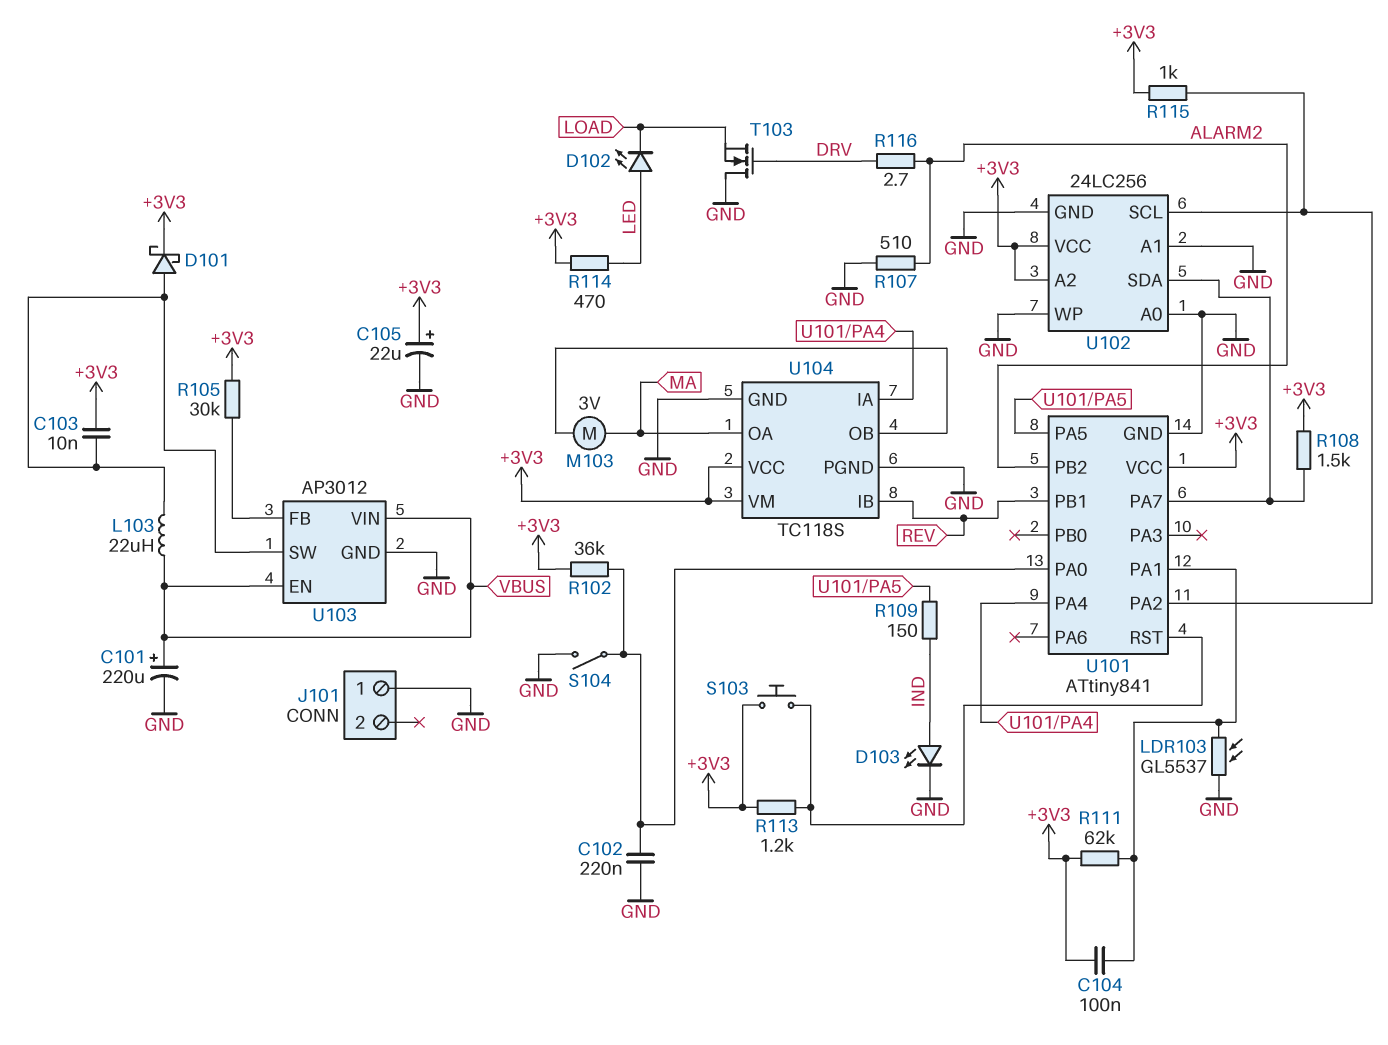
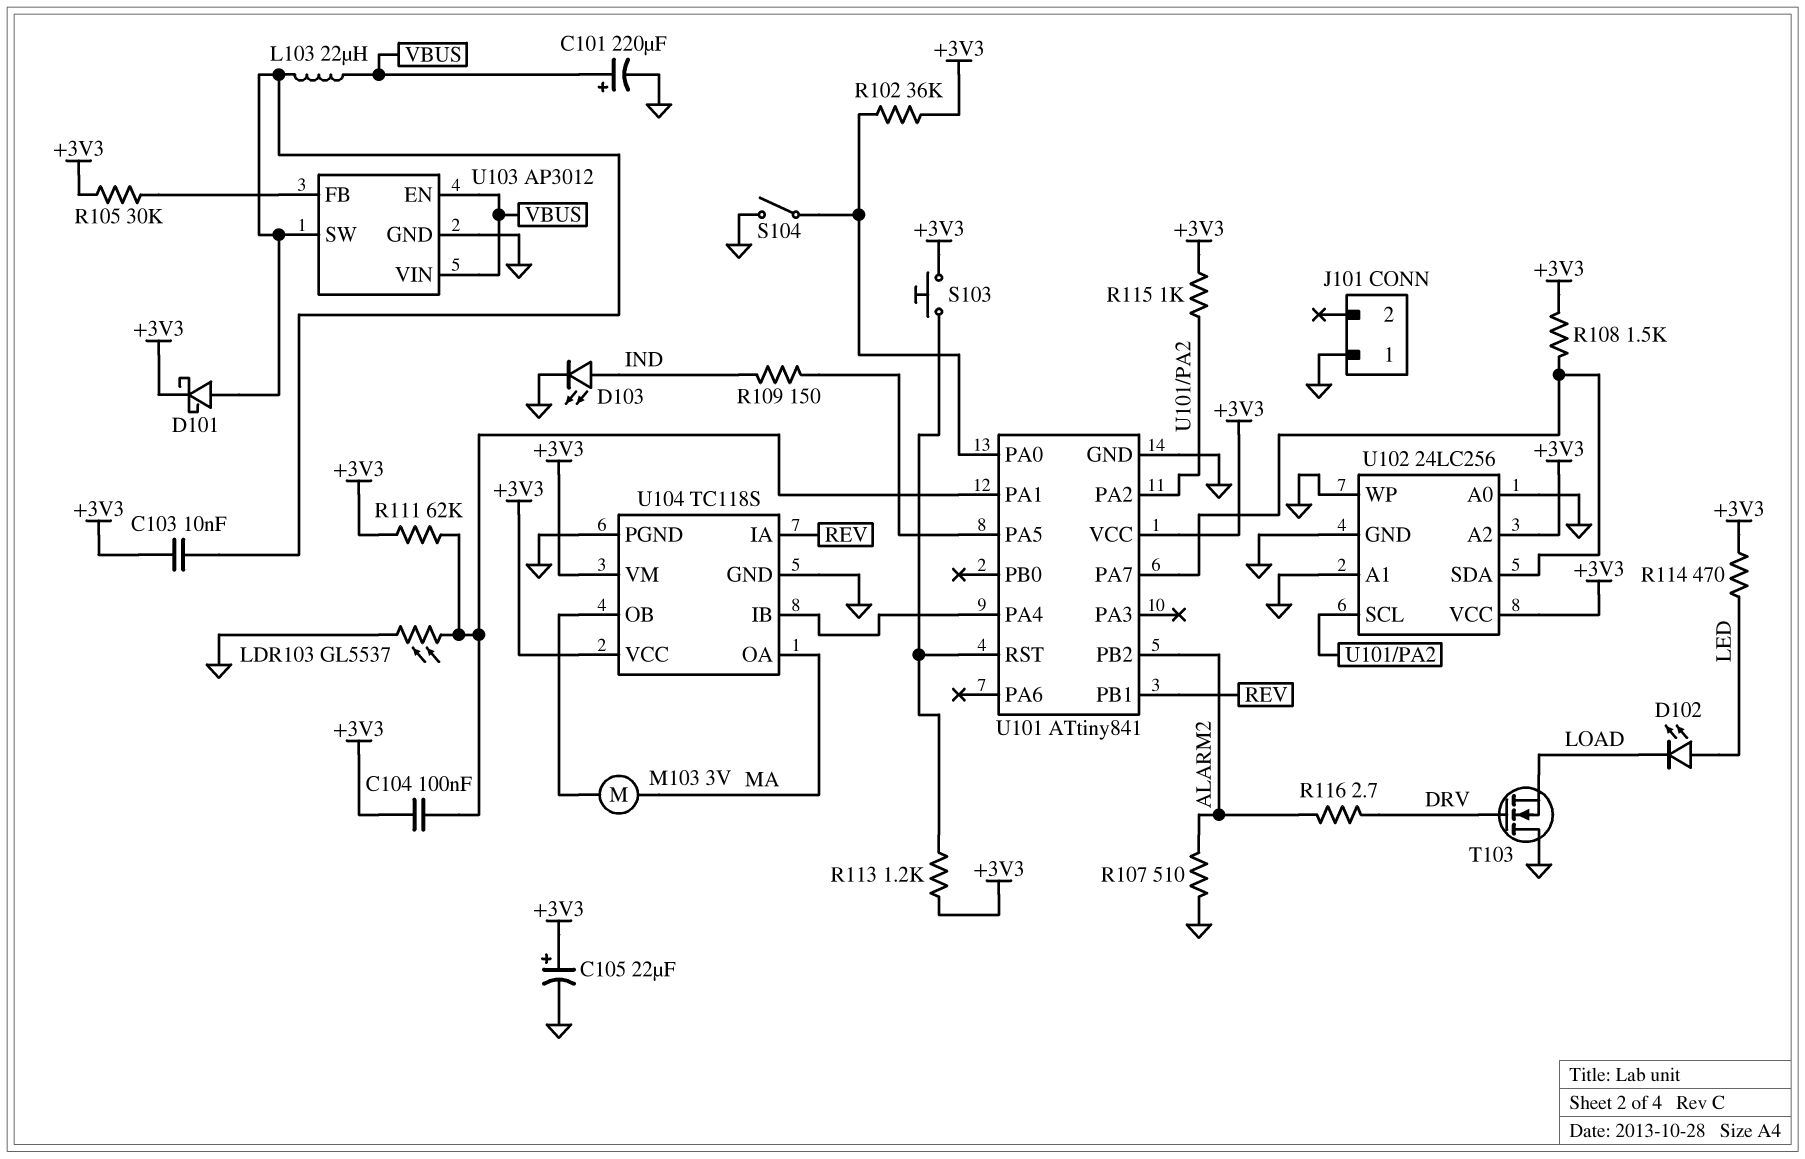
C102: 220nF (GND, U101/PA0) -> none
U104 pin IA: U101/PA4 -> REV
U104 pin IB: REV -> U101/PA4

